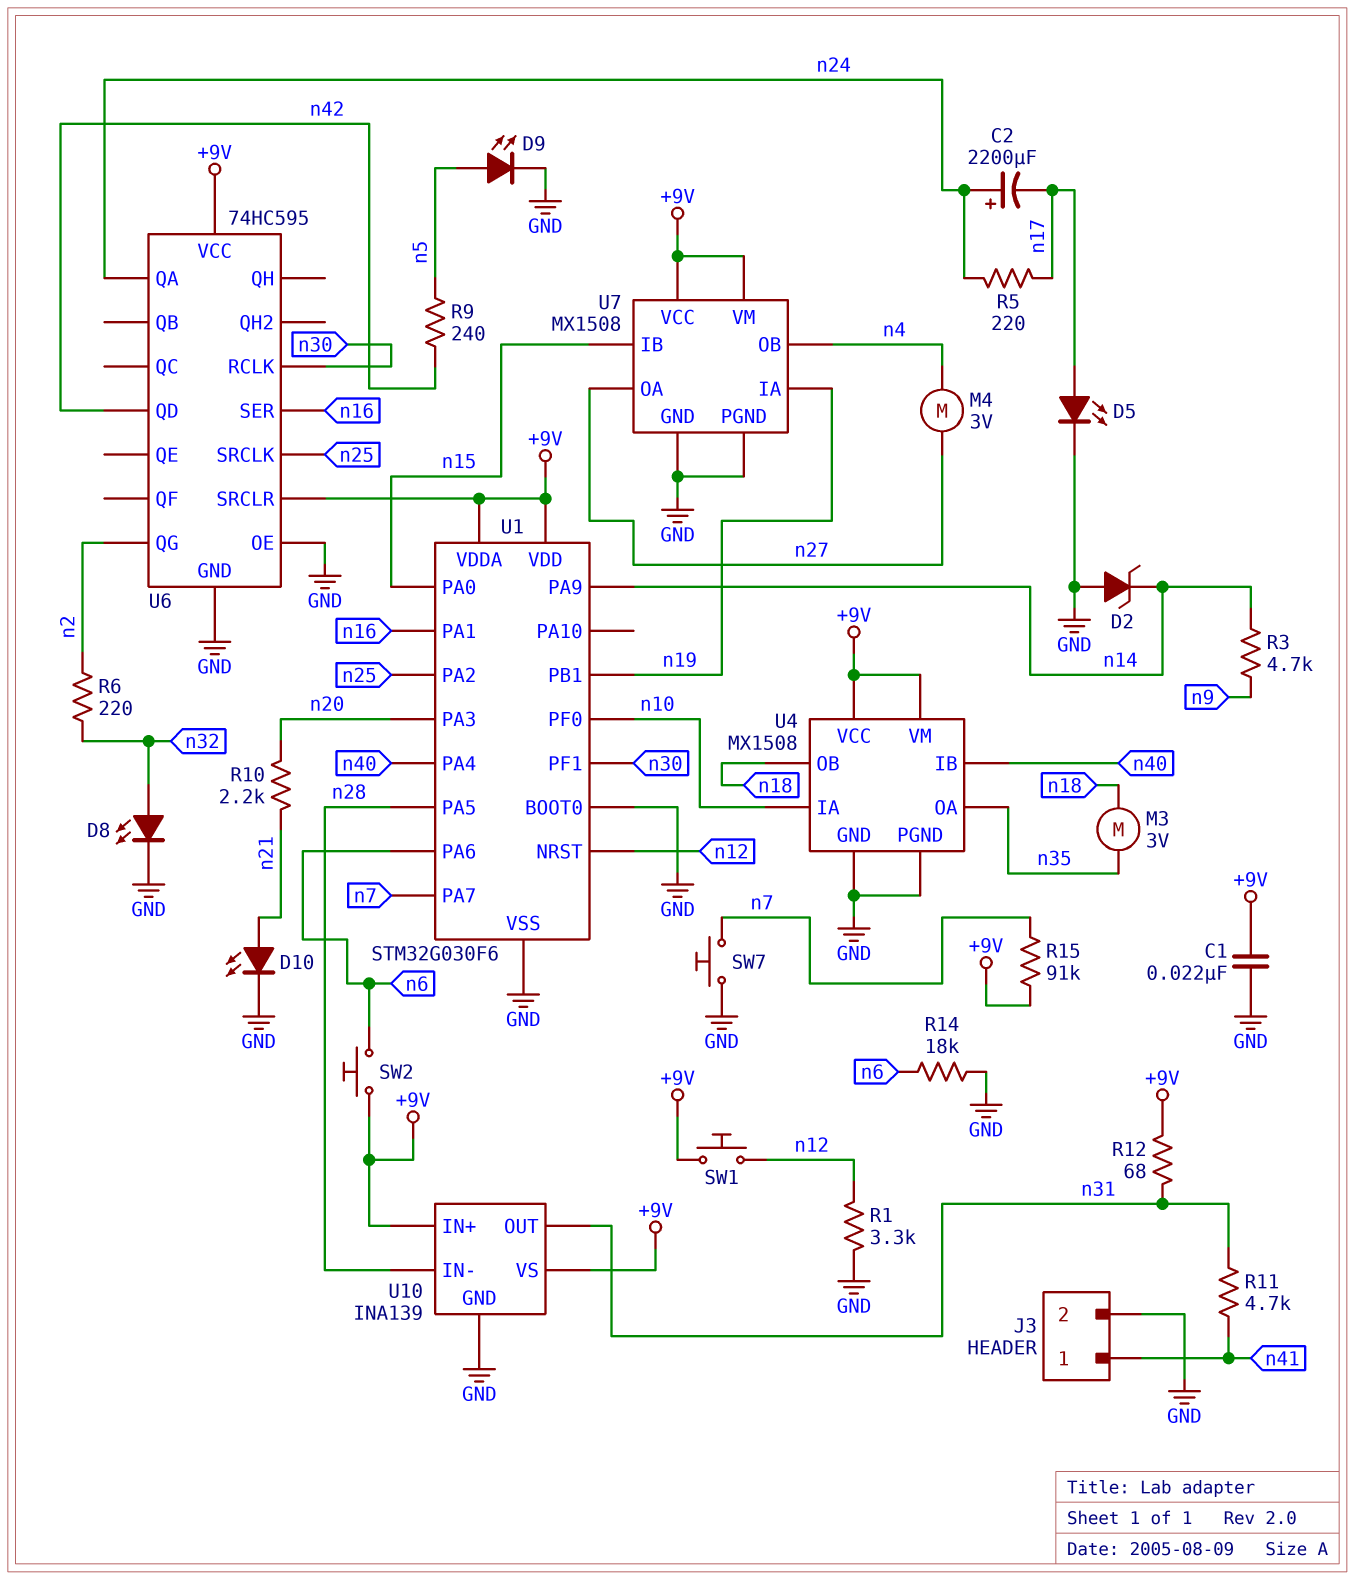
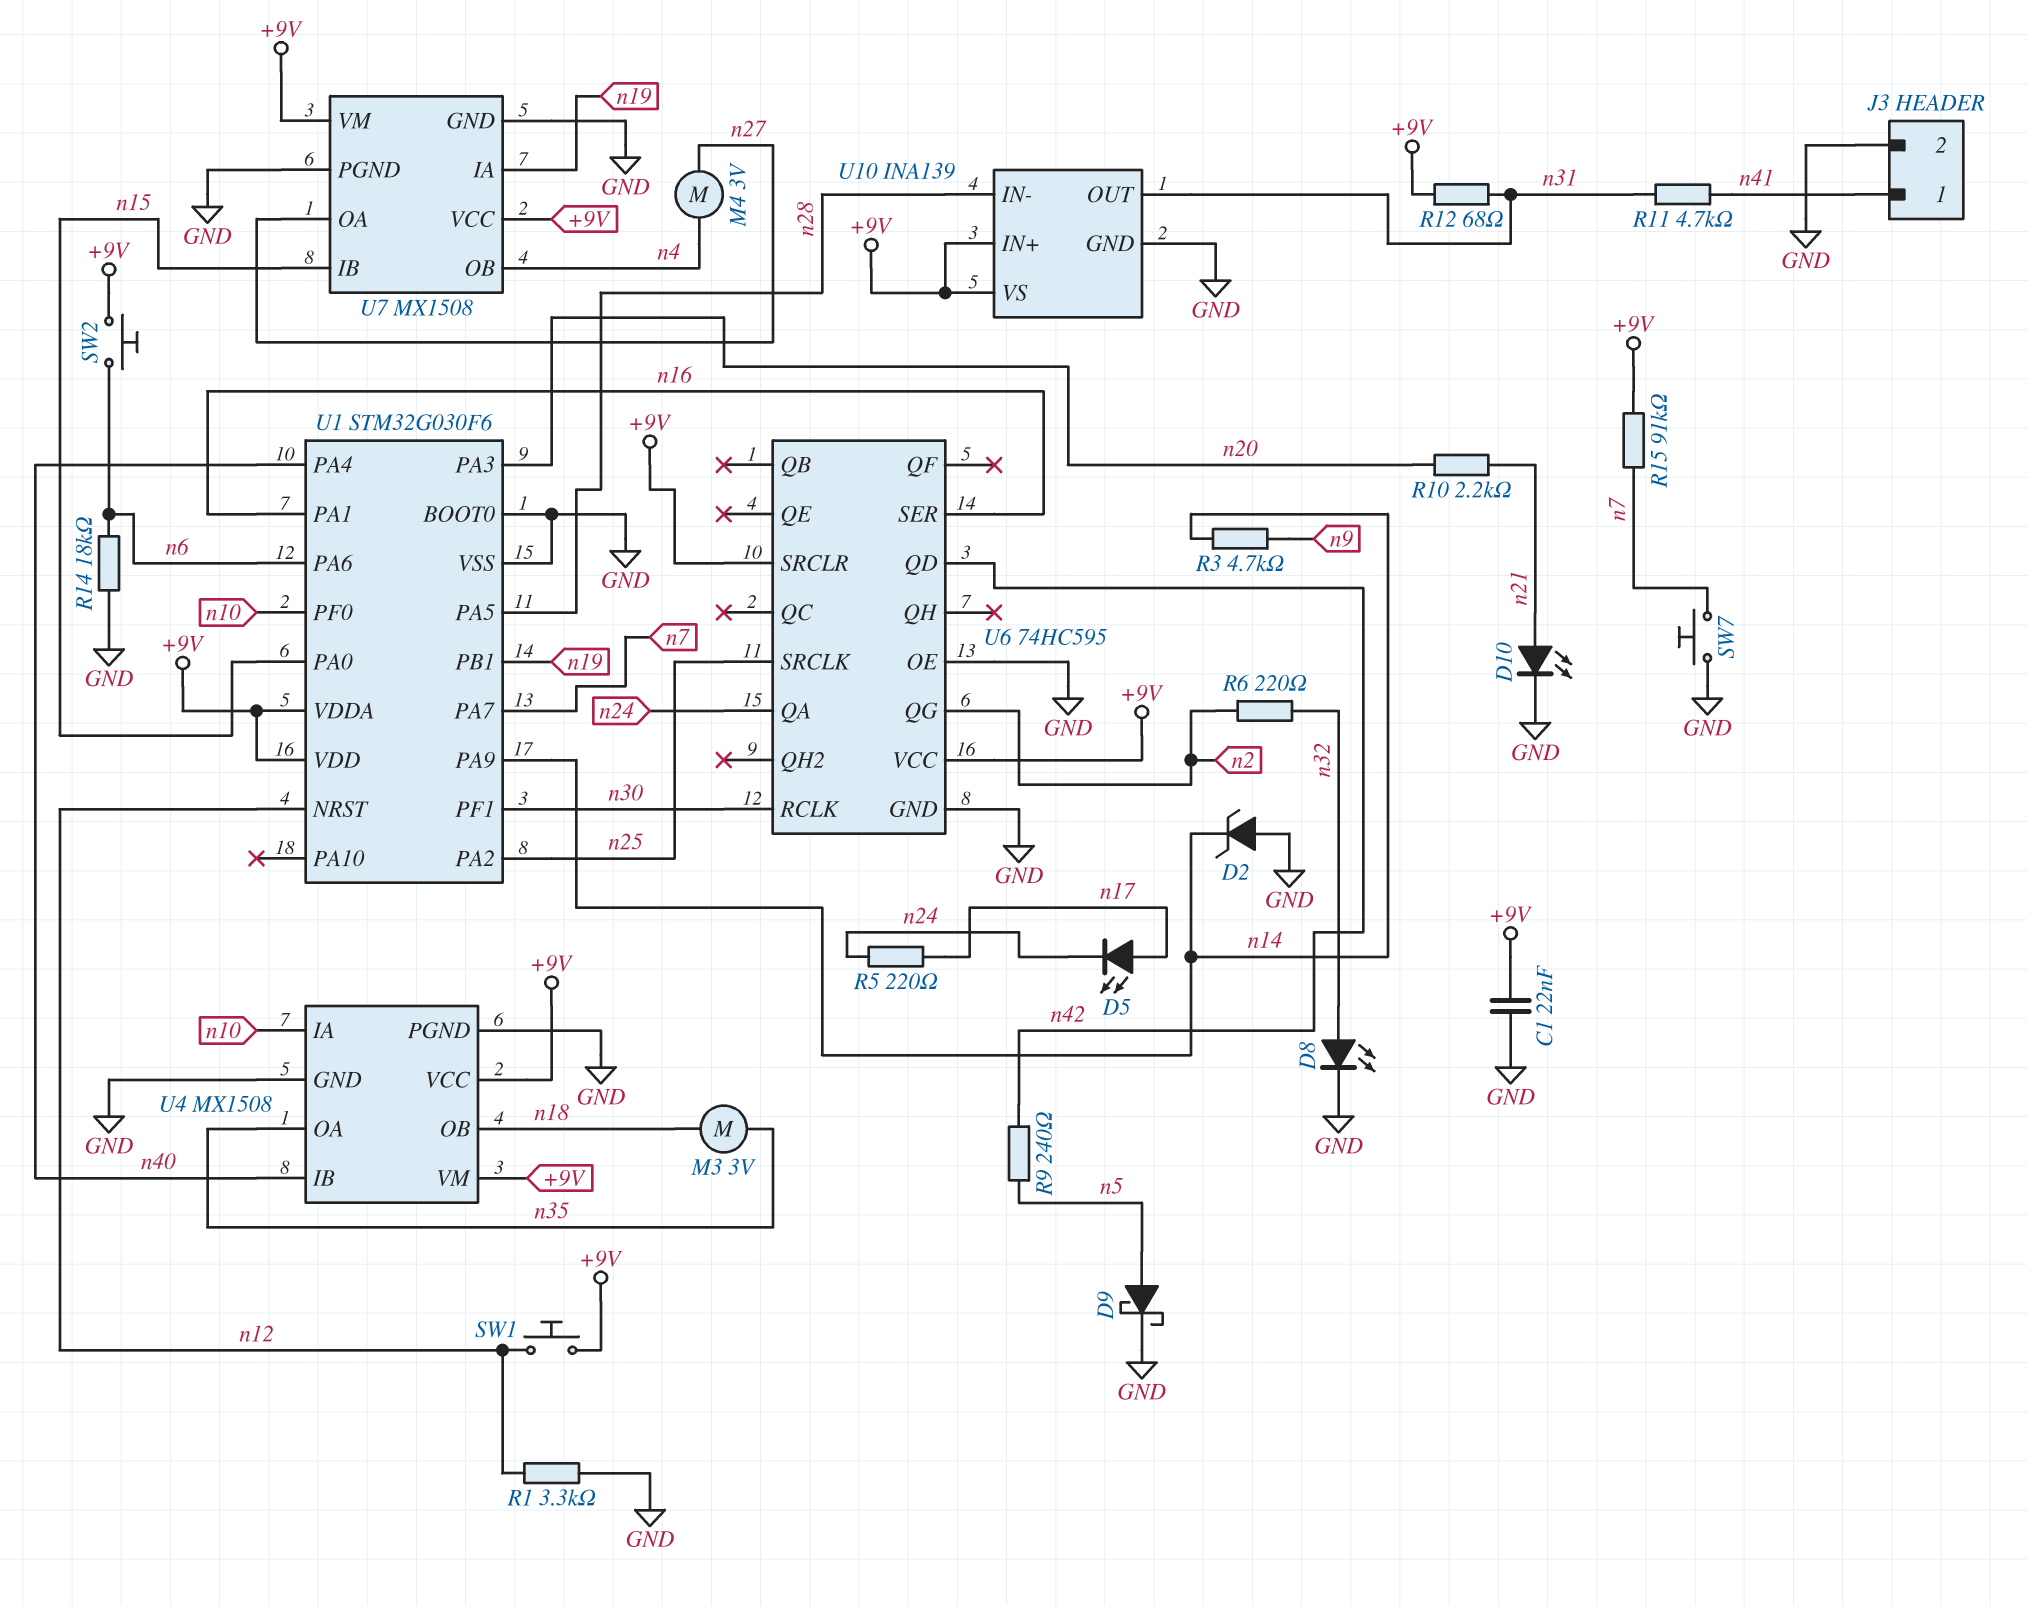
C2: 2200uF (plus n24, minus n17) -> none
D5: LED (A n17, K GND) -> LED (A n17, K n24)
D9: LED (A n5, K GND) -> schottky (A n5, K GND)

